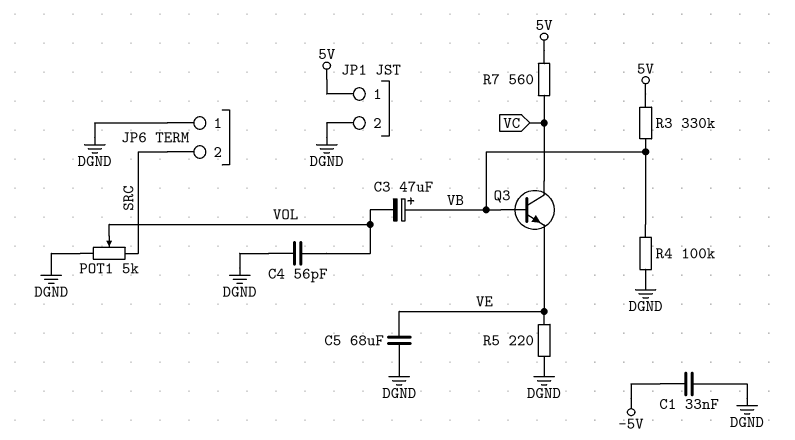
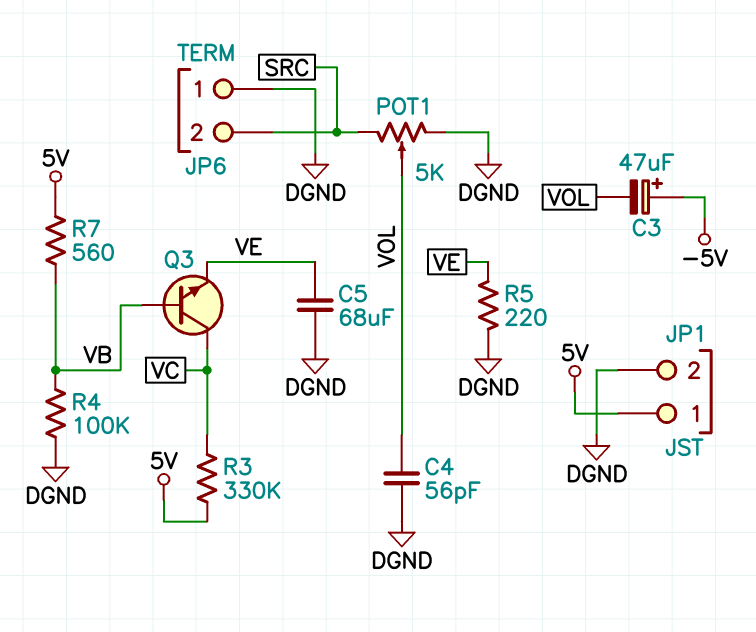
C1: 33nF (-5V, DGND) -> none
C3: 47uF (plus VB, minus VOL) -> 47uF (plus -5V, minus VOL)
R3: 330k (5V, VB) -> 330k (5V, VC)
R7: 560 (5V, VC) -> 560 (5V, VB)

